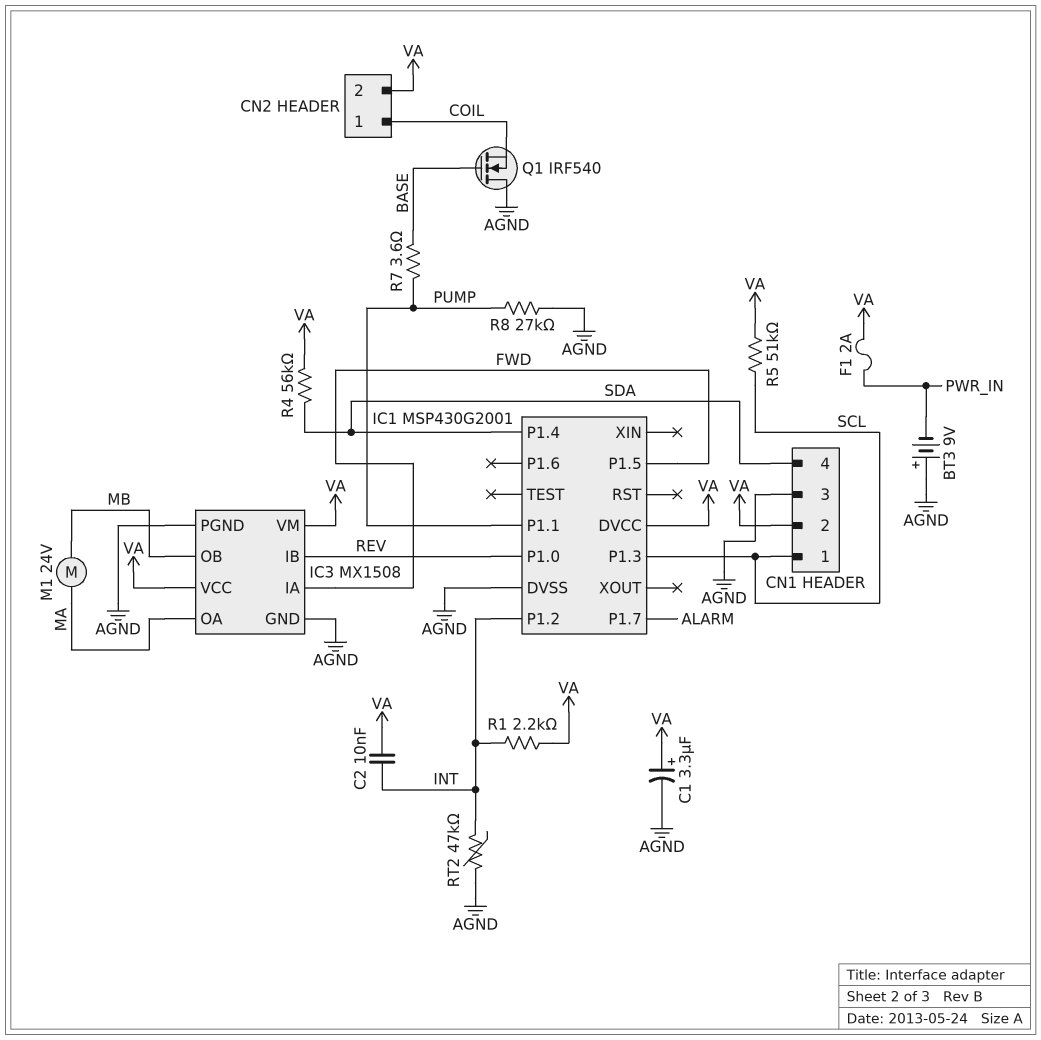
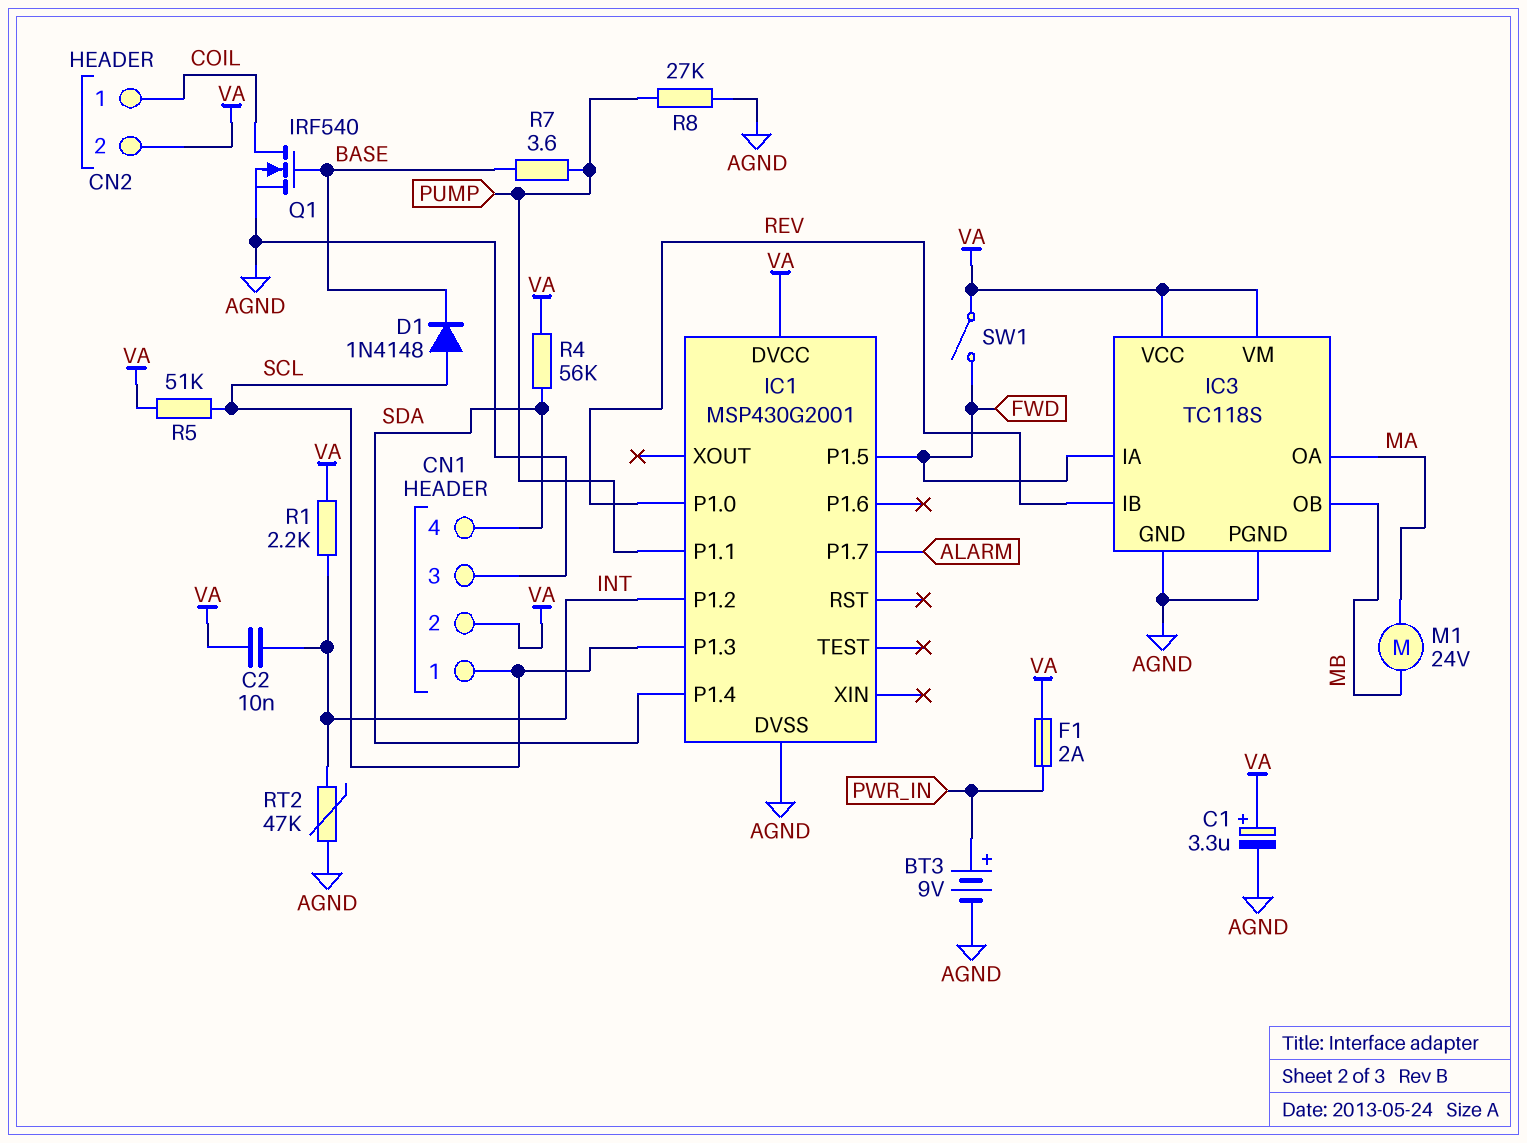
BT3: 9V (plus AGND, minus PWR_IN) -> 9V (plus PWR_IN, minus AGND)
D1: none -> diode 1N4148 (A SCL, K BASE)
IC3: MX1508 -> TC118S
Q1: NMOS IRF540 (G BASE, D AGND, S COIL) -> NMOS IRF540 (G BASE, D COIL, S AGND)
SW1: none -> switch (FWD, VA)

